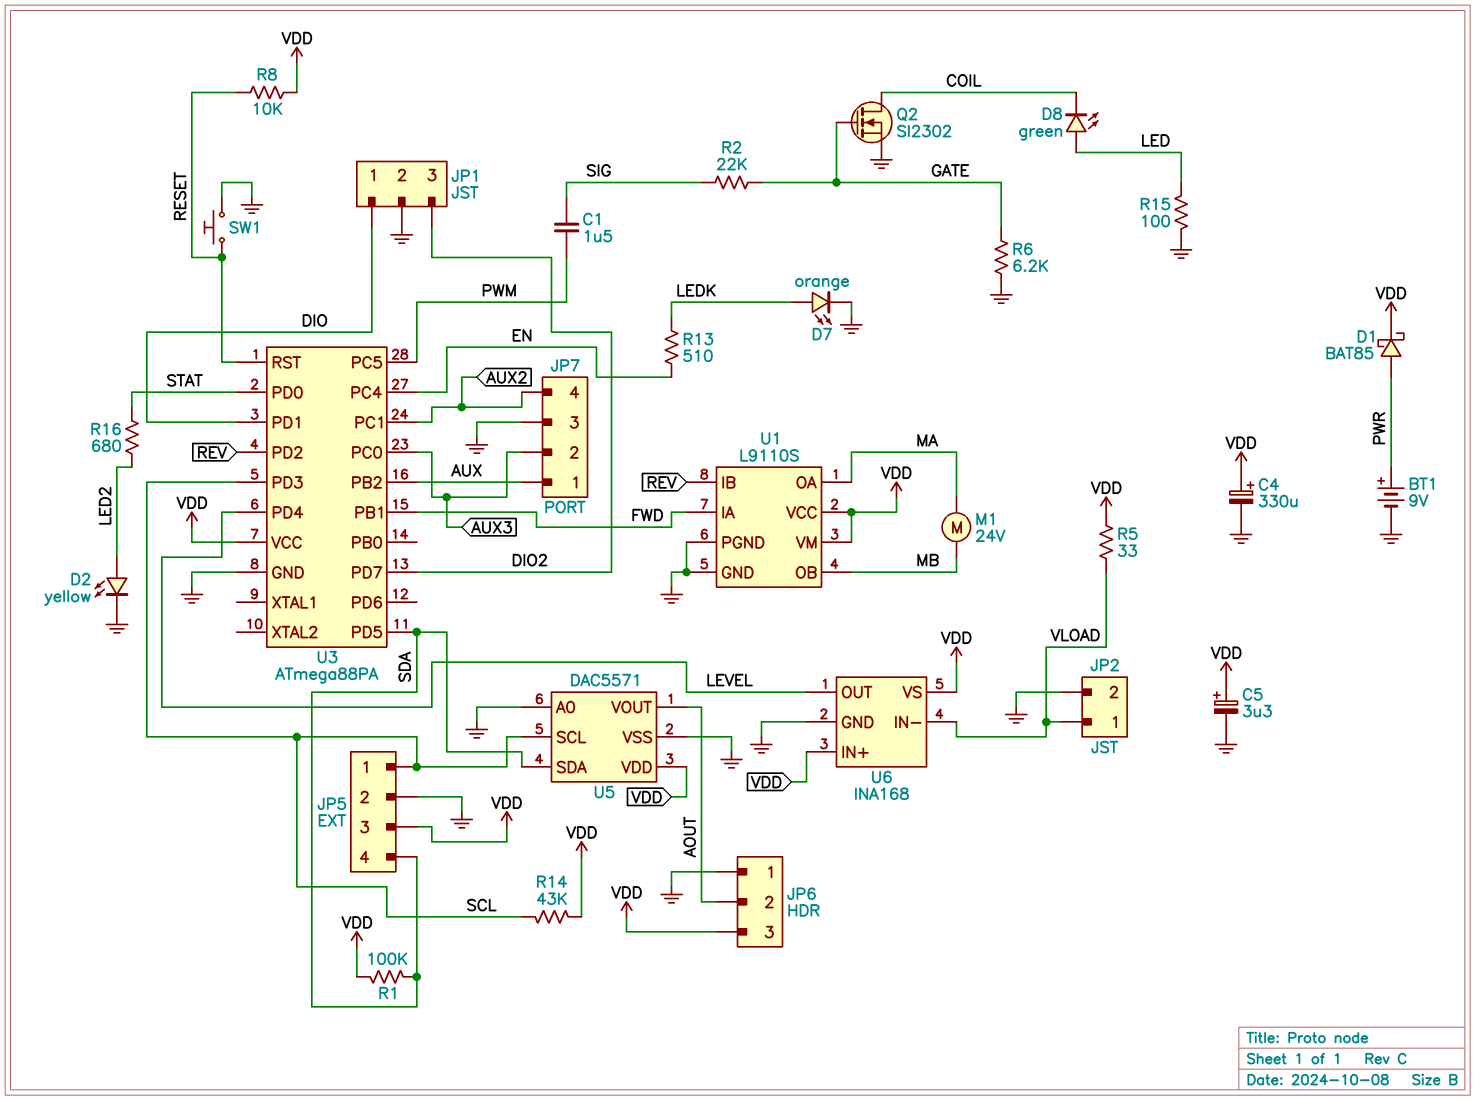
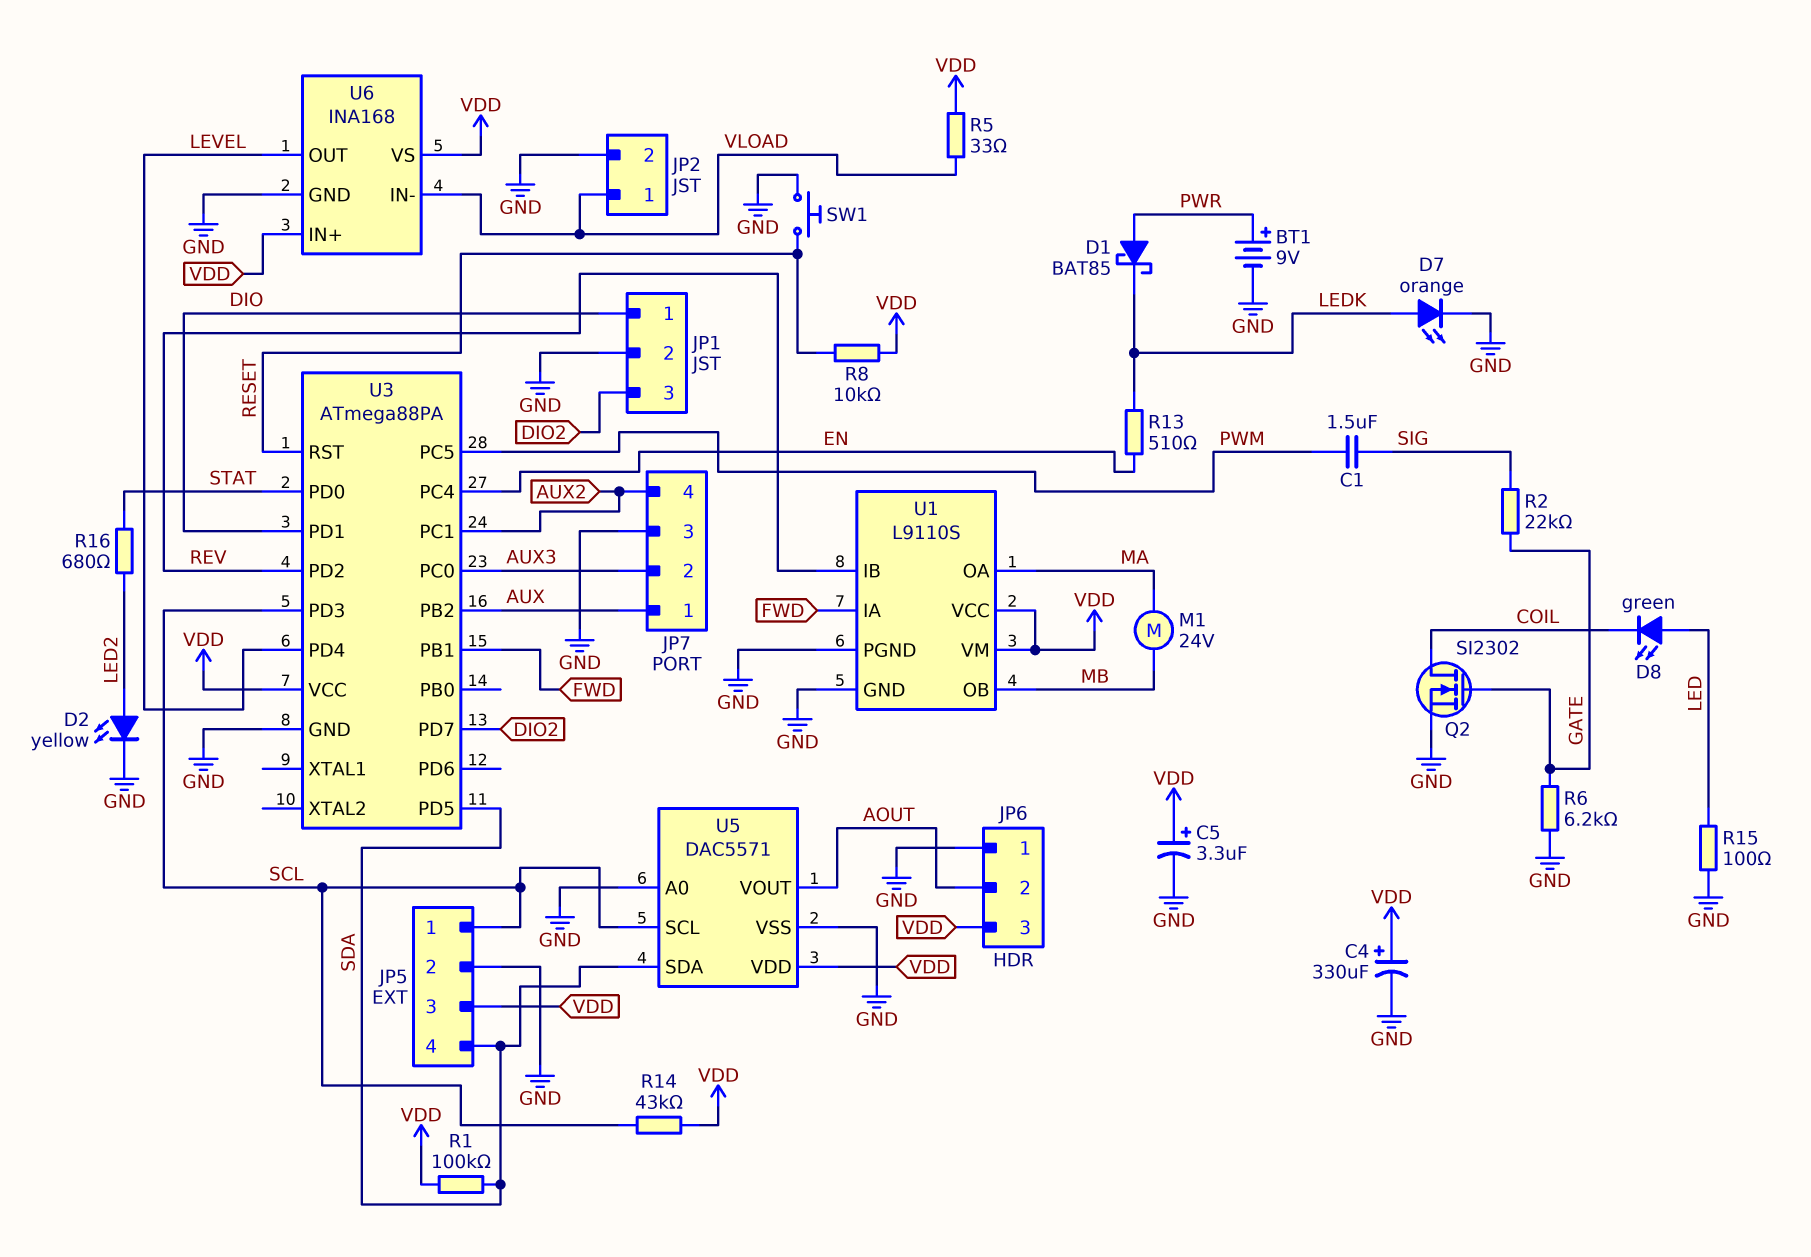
D1: schottky BAT85 (A PWR, K VDD) -> schottky BAT85 (A PWR, K LEDK)

